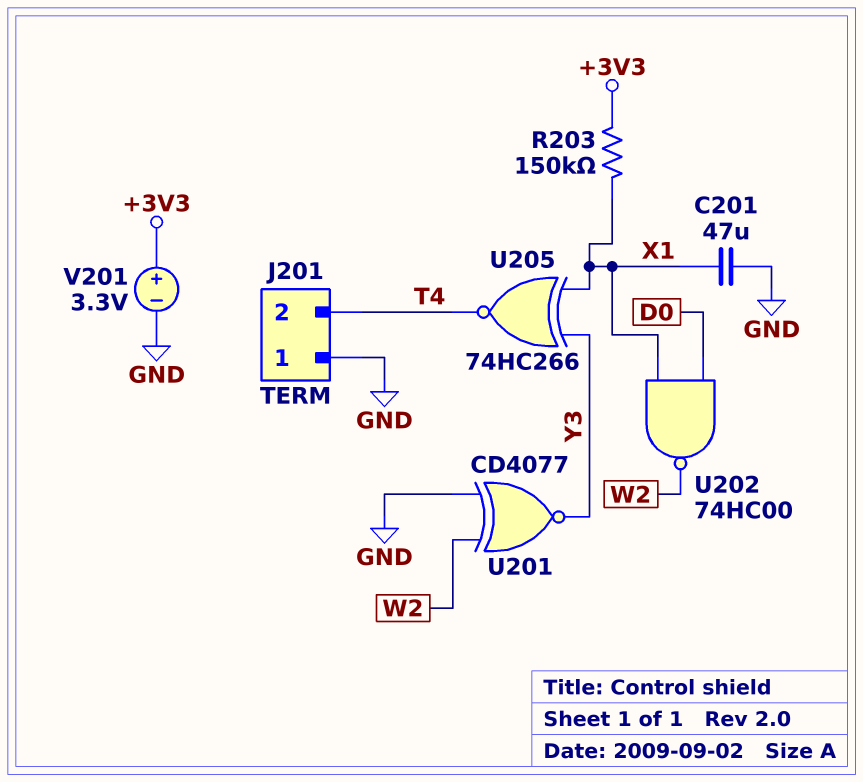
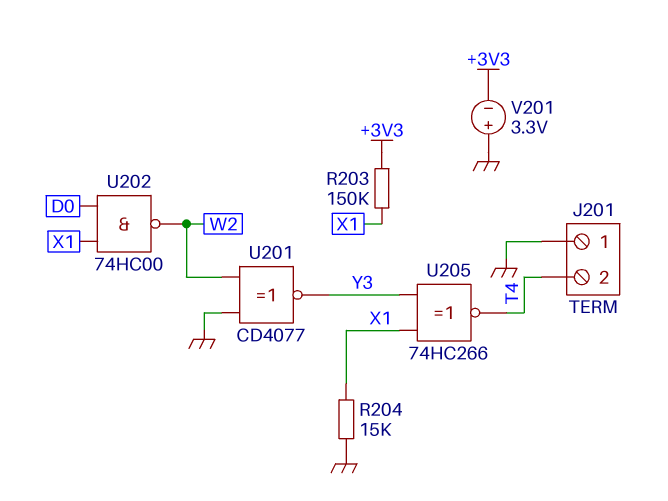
C201: 47uF (GND, X1) -> none
R204: none -> 15k (GND, X1)
V201: 3.3V (plus +3V3, minus GND) -> 3.3V (plus GND, minus +3V3)

